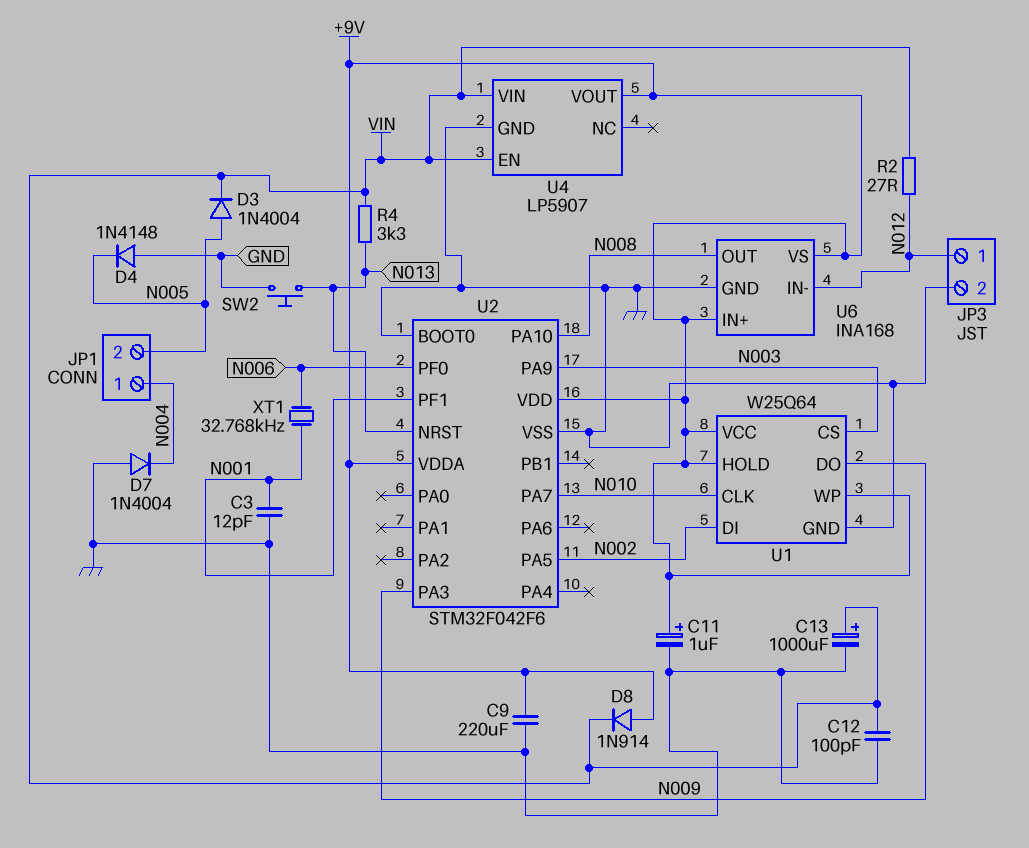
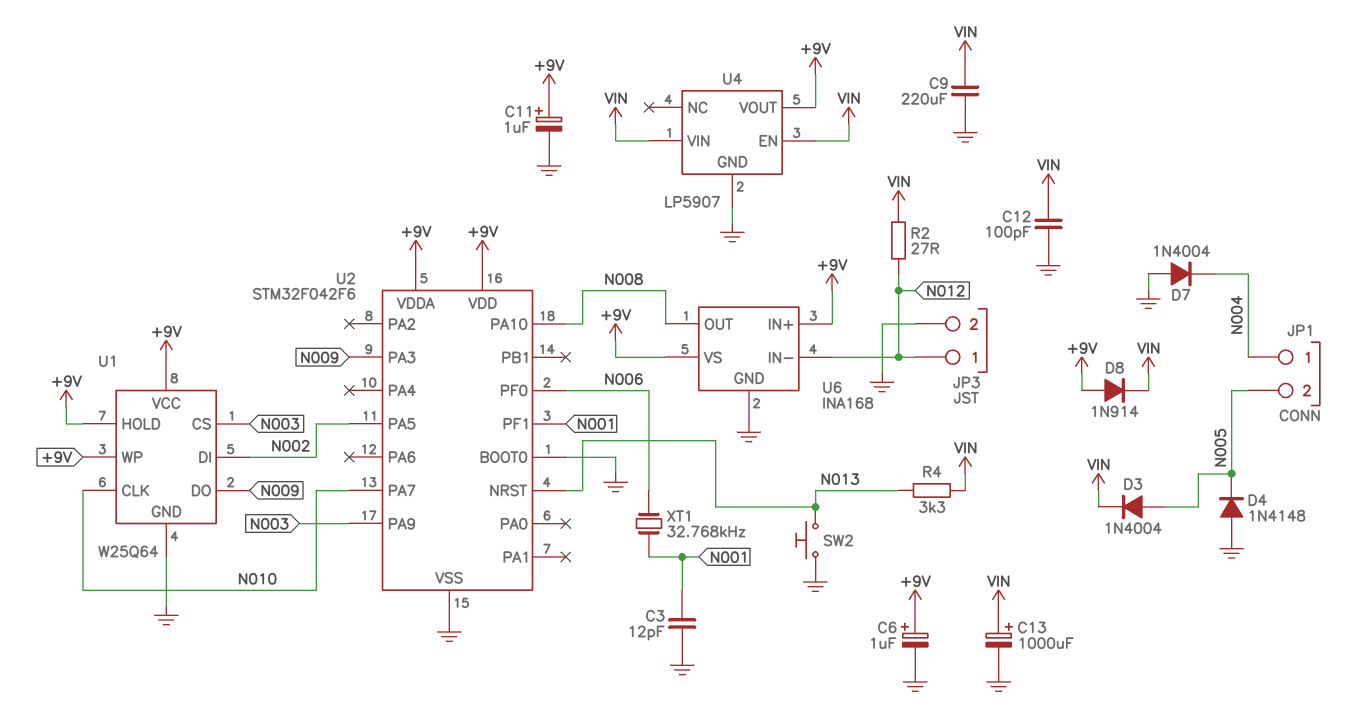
C6: none -> 1uF (plus +9V, minus GND)
C9: 220uF (+9V, GND) -> 220uF (GND, VIN)

